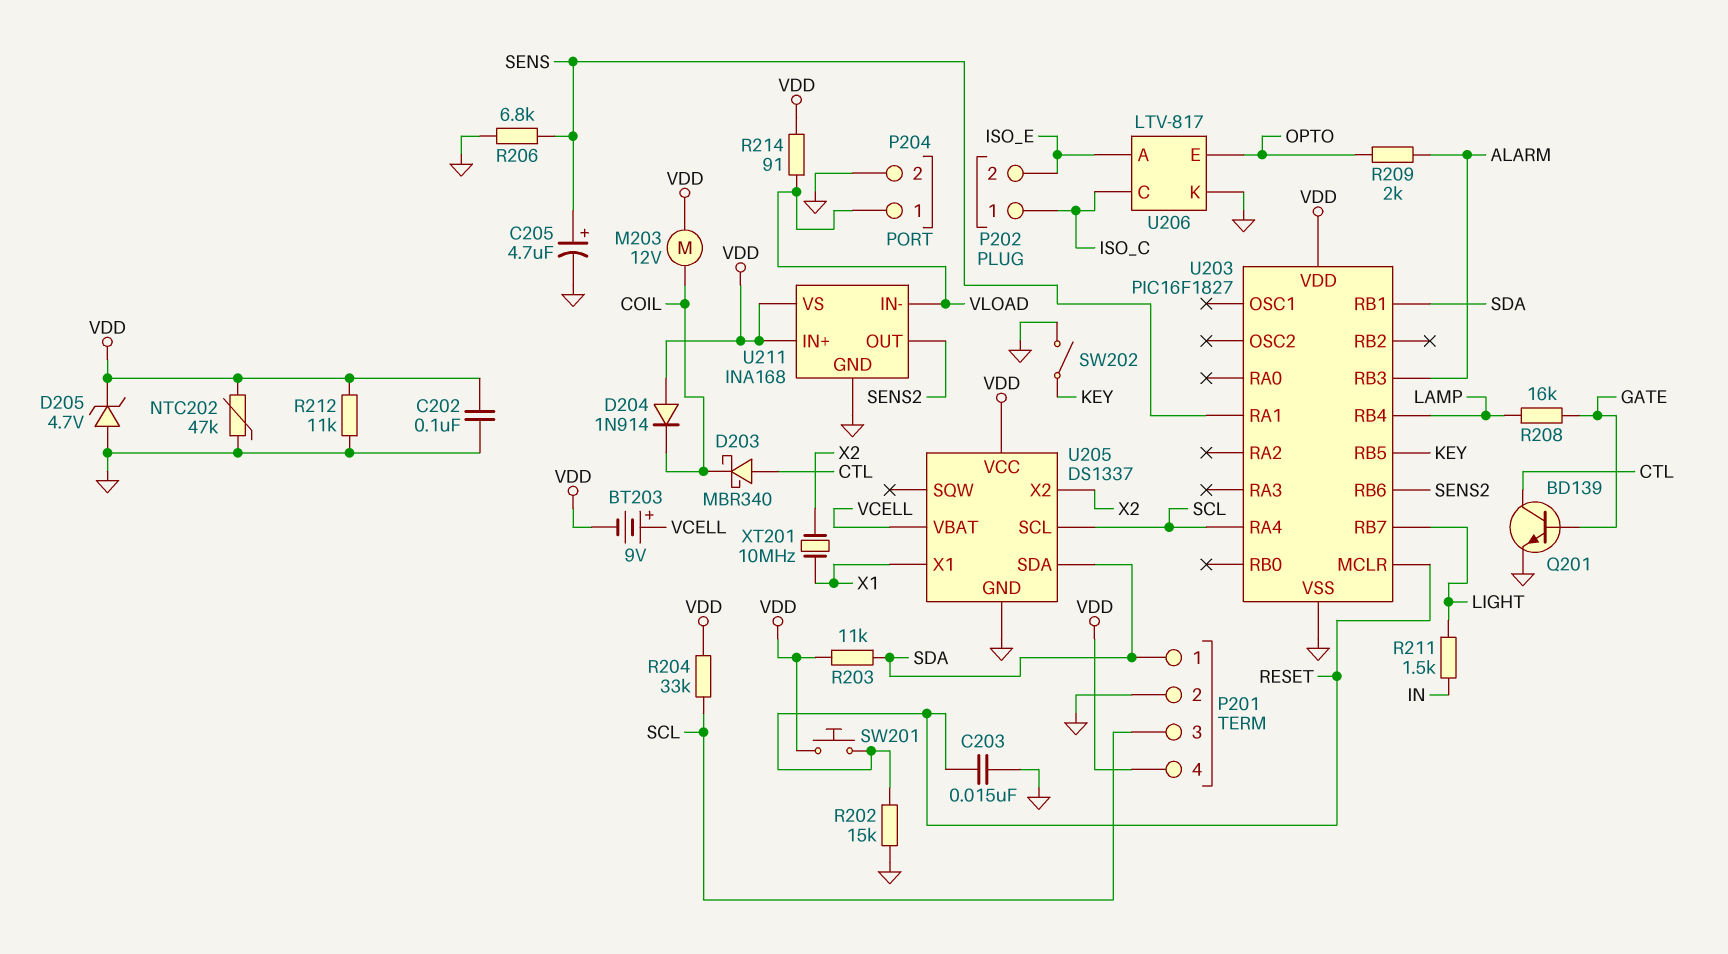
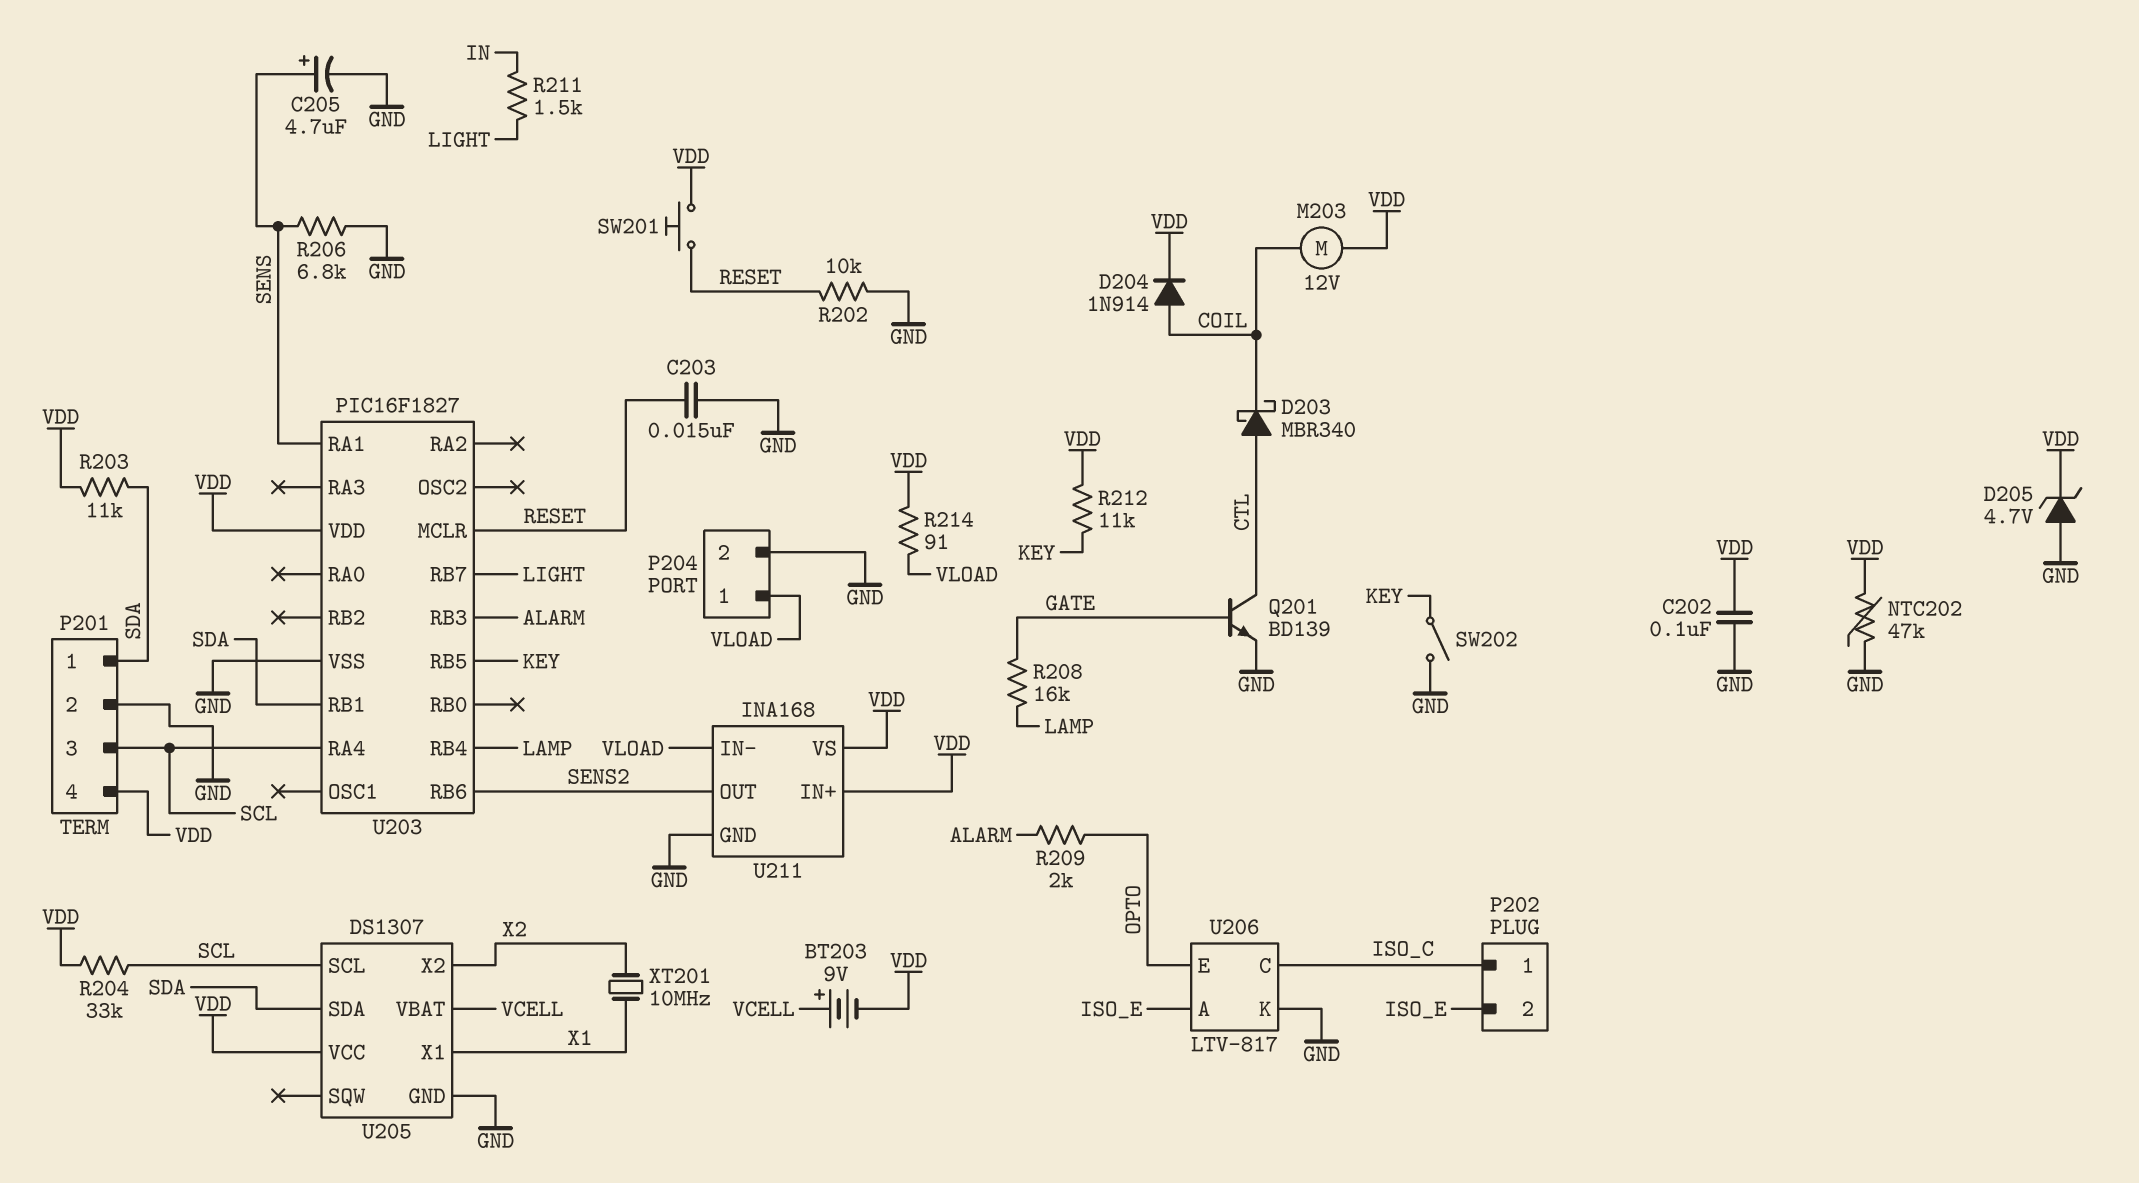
D204: diode 1N914 (A VDD, K COIL) -> diode 1N914 (A COIL, K VDD)
R202: 15k (GND, RESET) -> 10k (GND, RESET)
R212: 11k (GND, VDD) -> 11k (KEY, VDD)
U205: DS1337 -> DS1307

